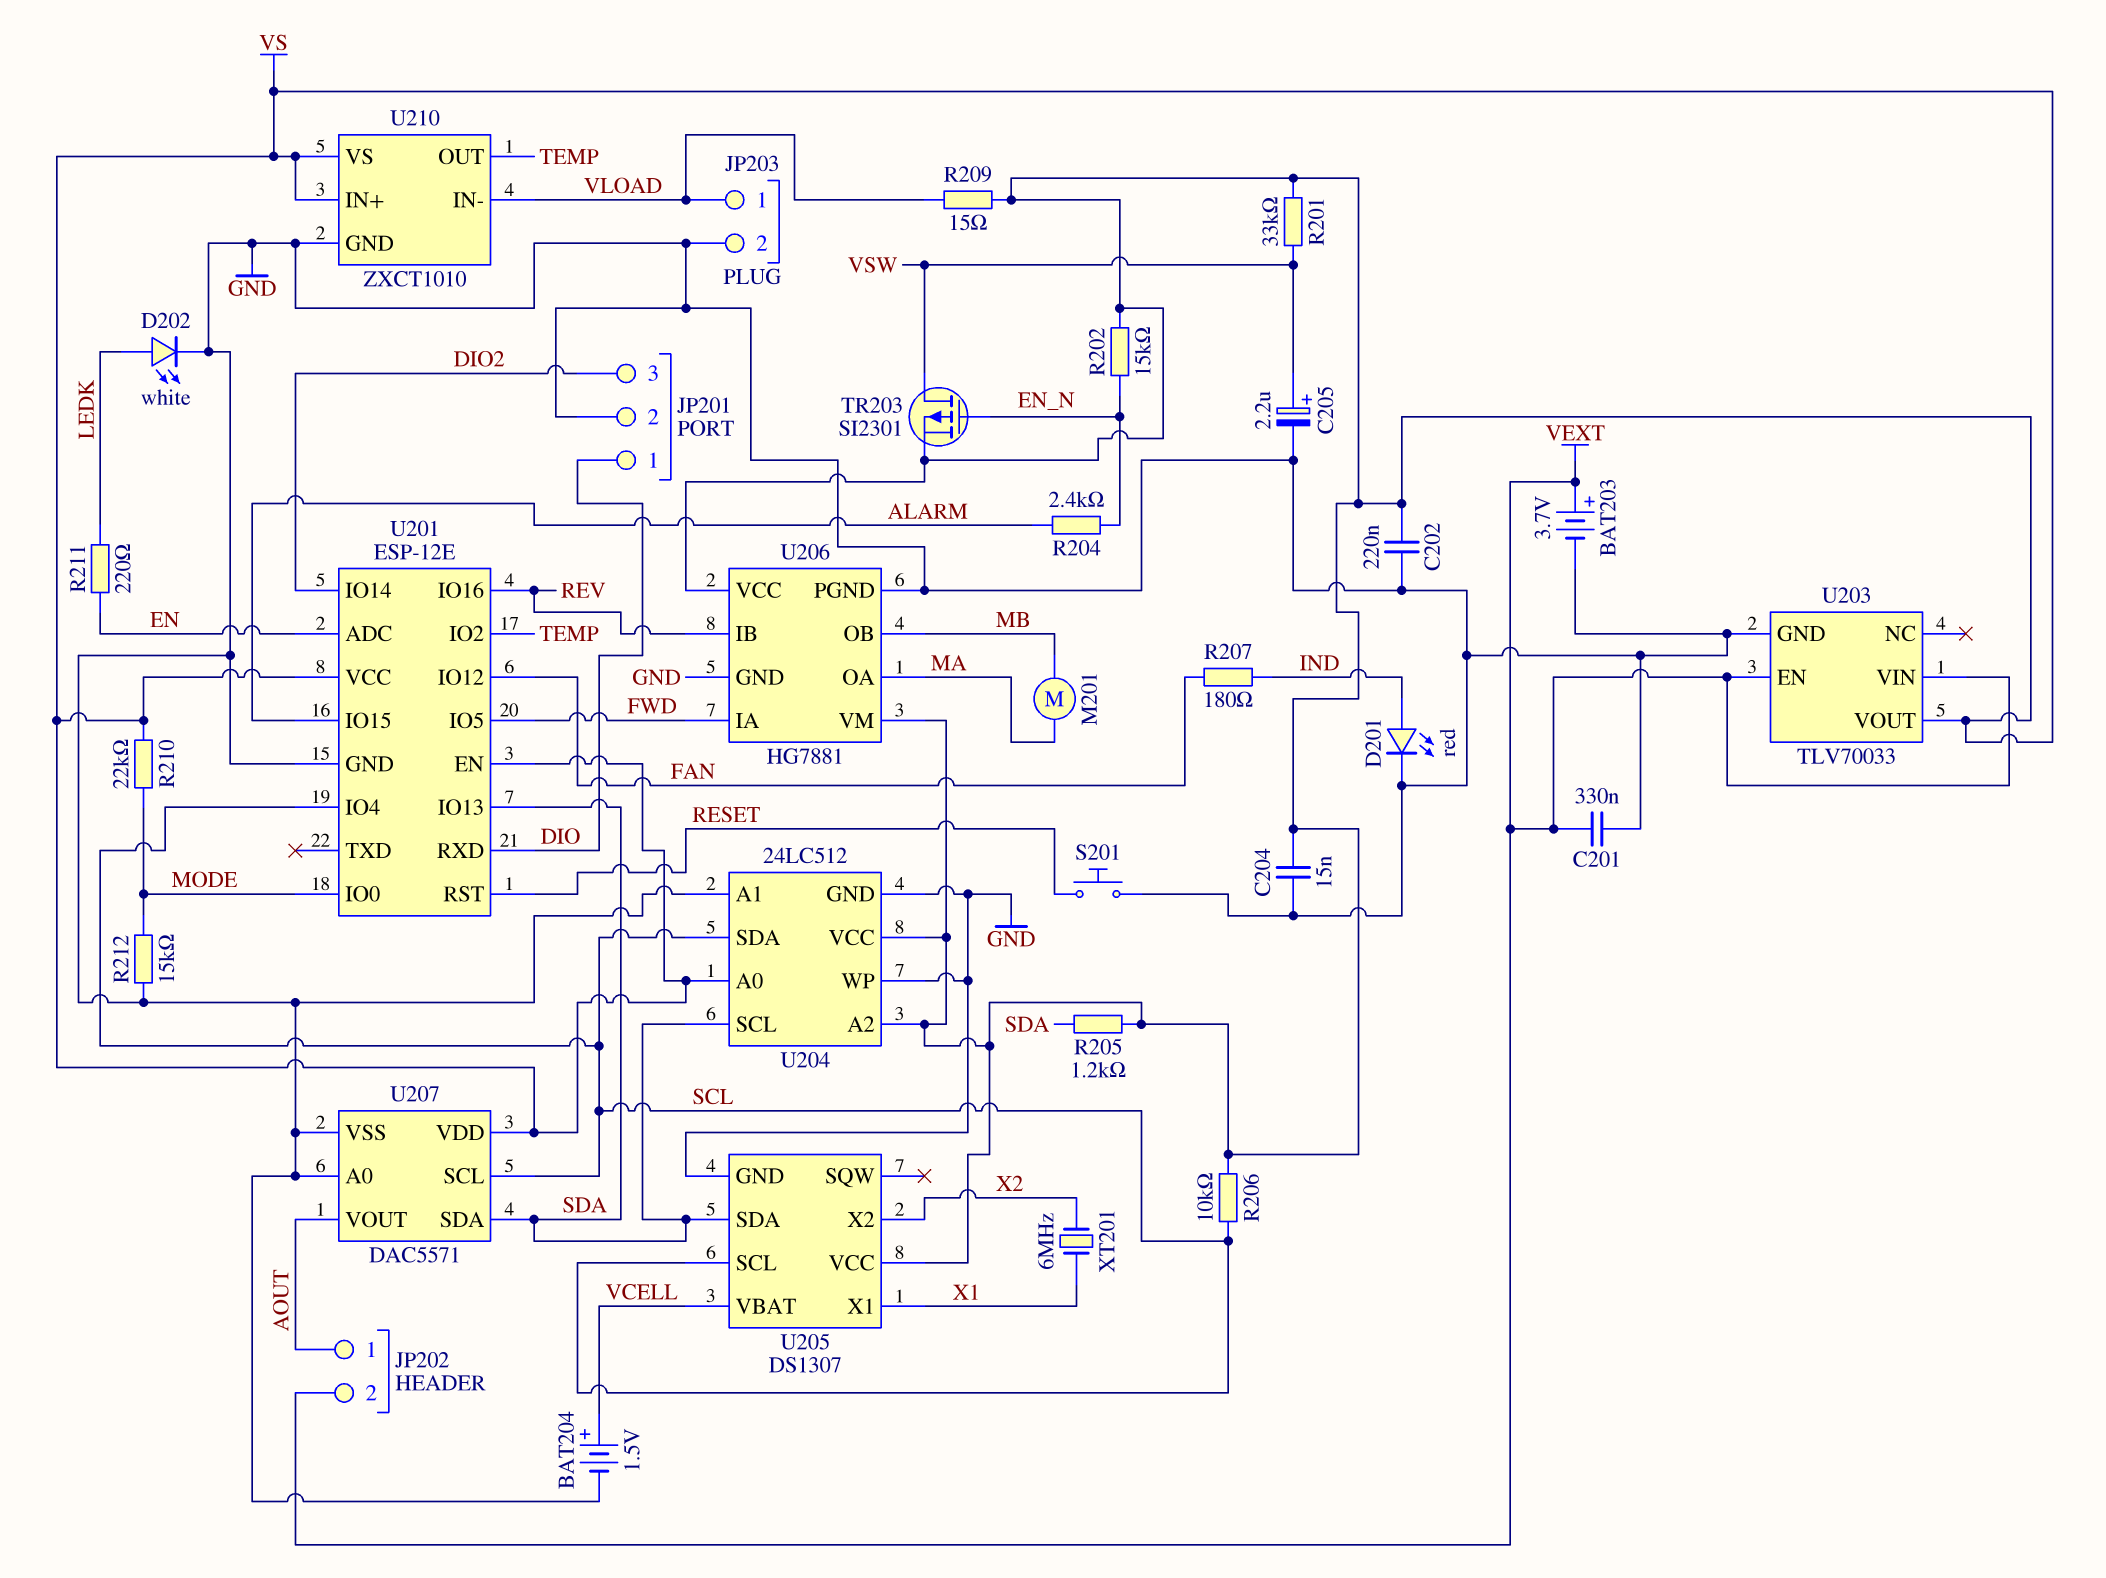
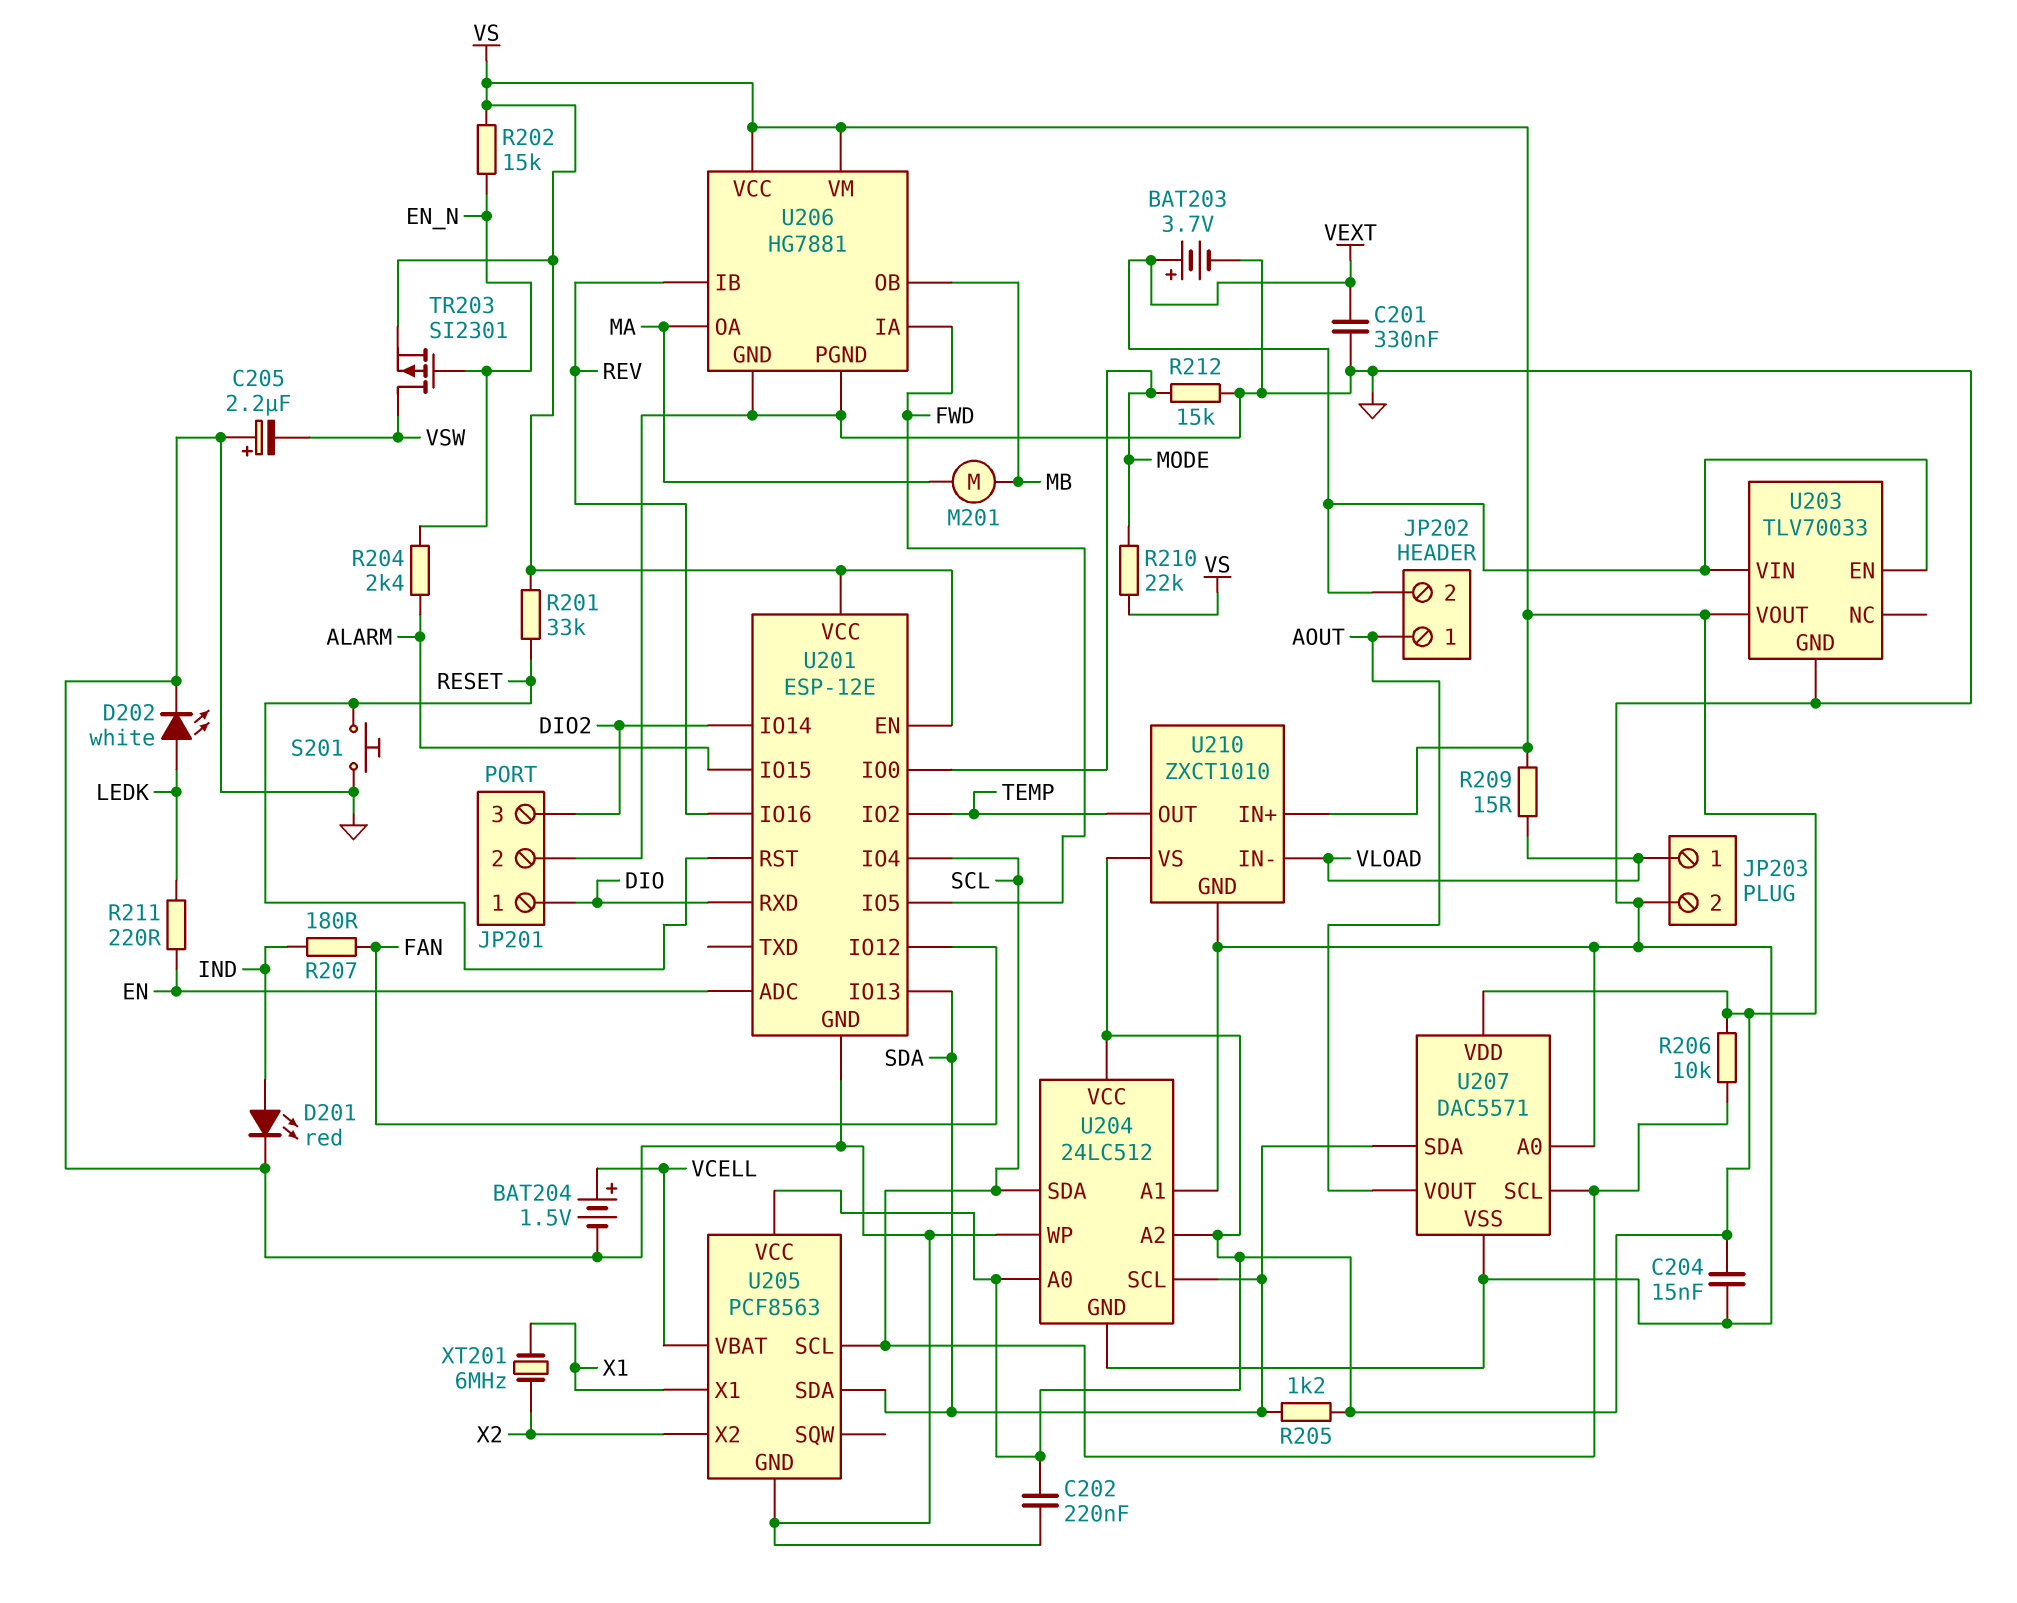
C205: 2.2uF (plus VSW, minus GND) -> 2.2uF (plus GND, minus VSW)
R201: 33k (VS, VSW) -> 33k (RESET, VS)
U205: DS1307 -> PCF8563

